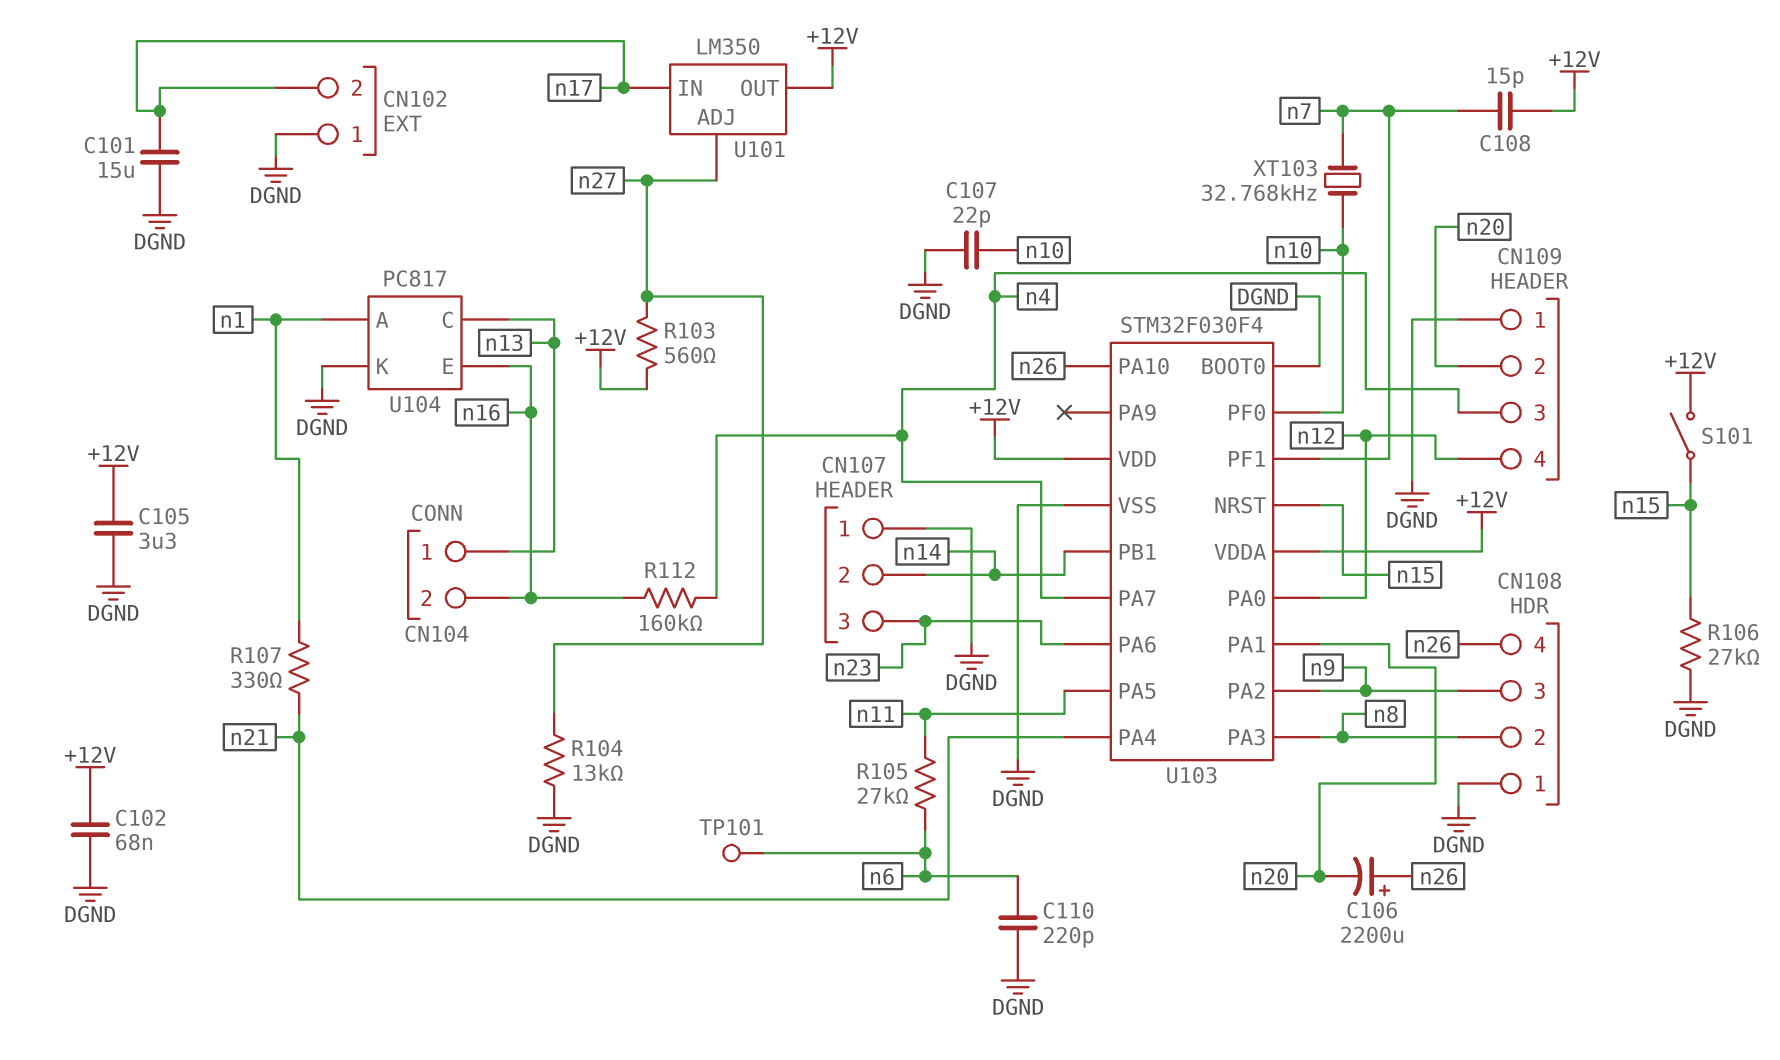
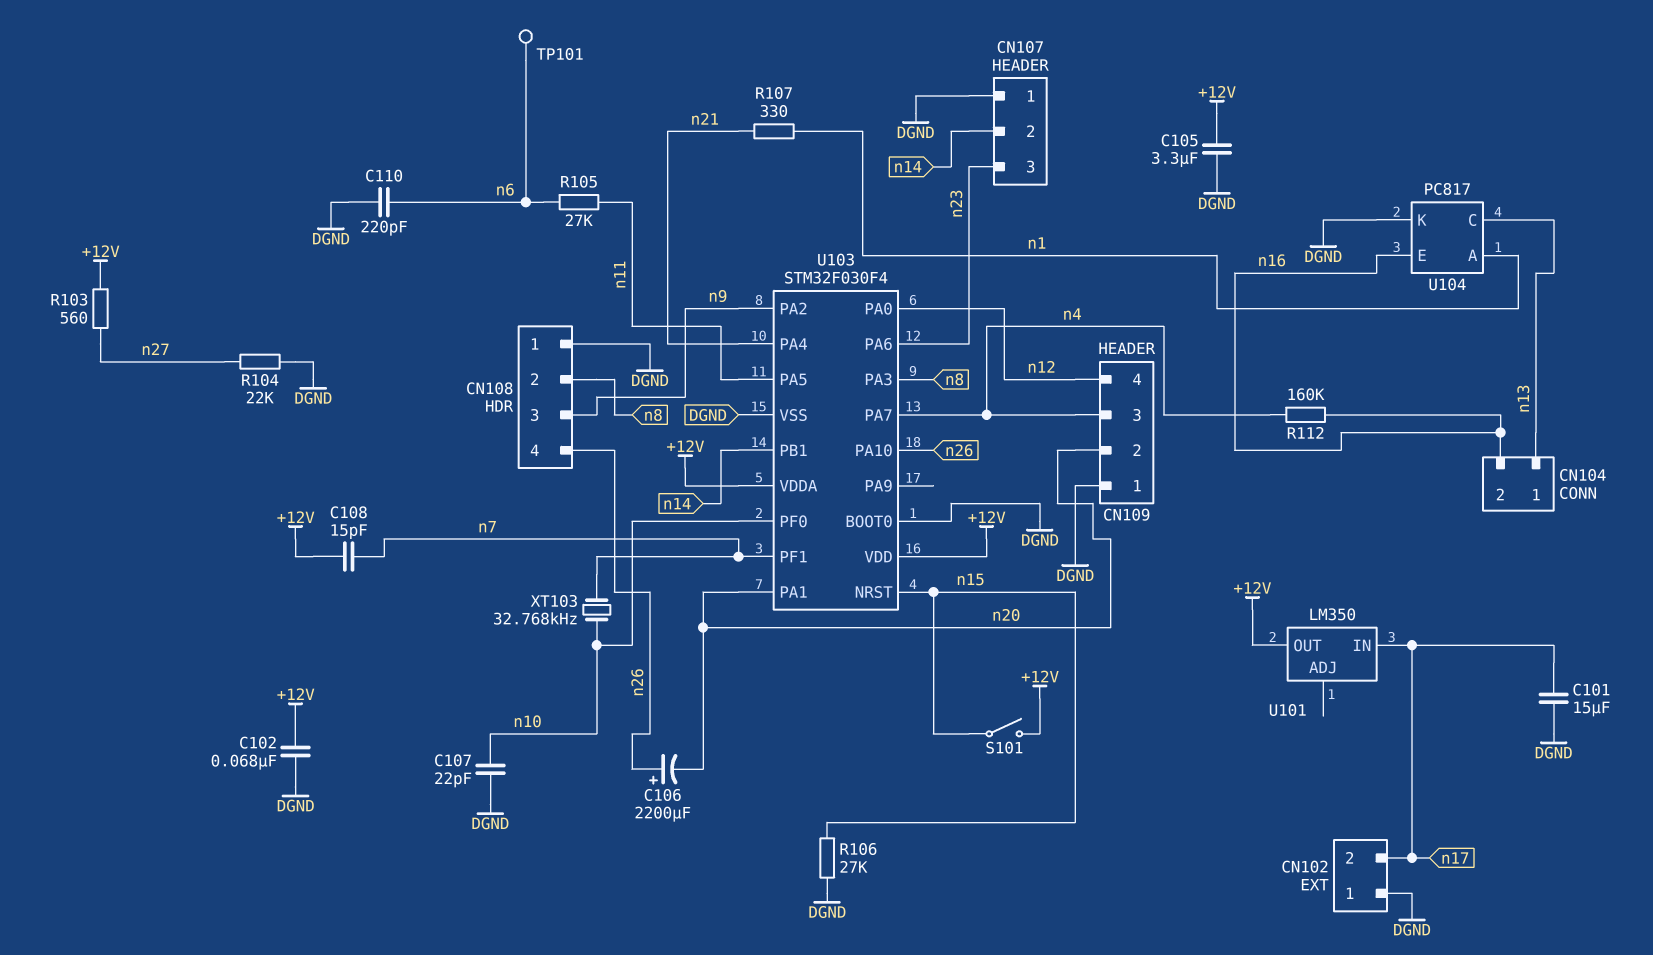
R104: 13k (DGND, n27) -> 22k (DGND, n27)
U101 pin ADJ: n27 -> none

